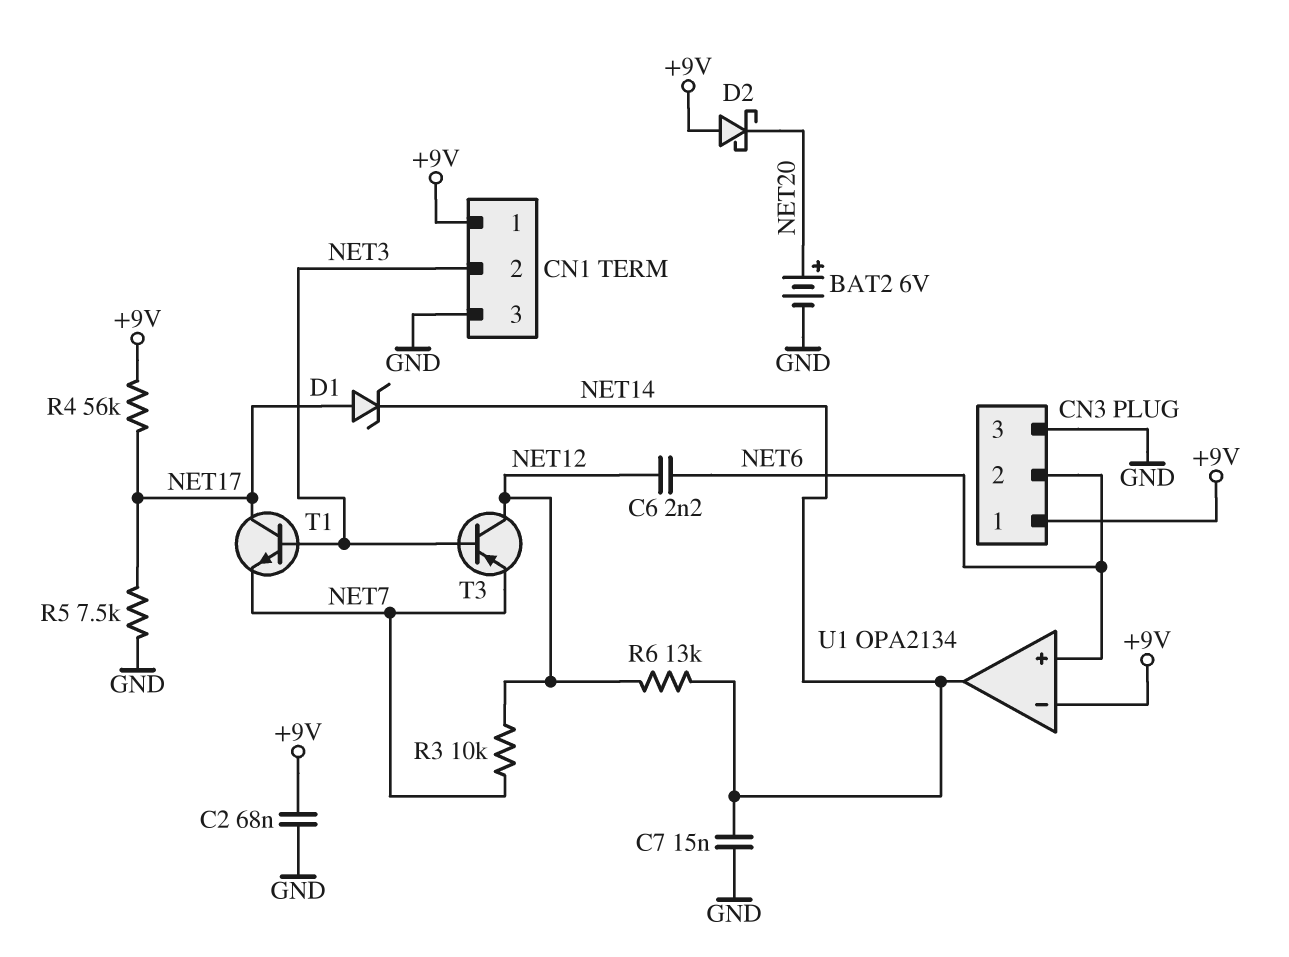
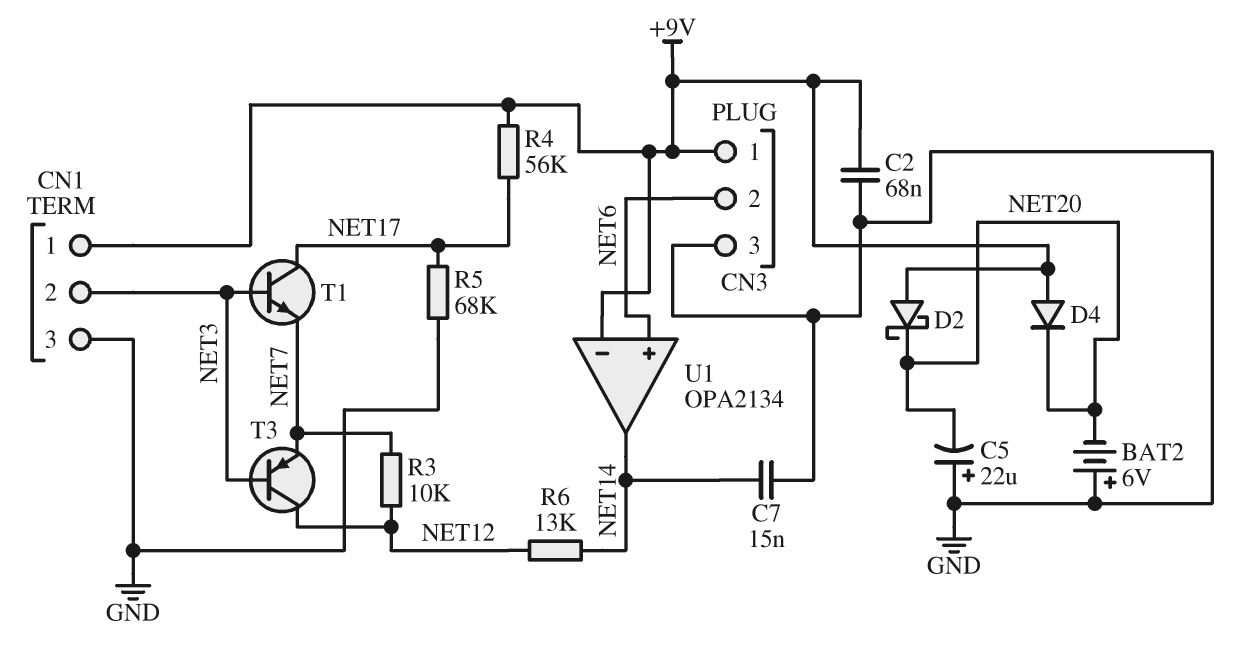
BAT2: 6V (plus NET20, minus GND) -> 6V (plus GND, minus NET20)
C5: none -> 22uF (plus GND, minus NET20)
C6: 2.2nF (NET6, NET12) -> none
D1: zener (A NET17, K NET14) -> none
D4: none -> diode (A +9V, K NET20)
R5: 7.5k (GND, NET17) -> 68k (GND, NET17)

